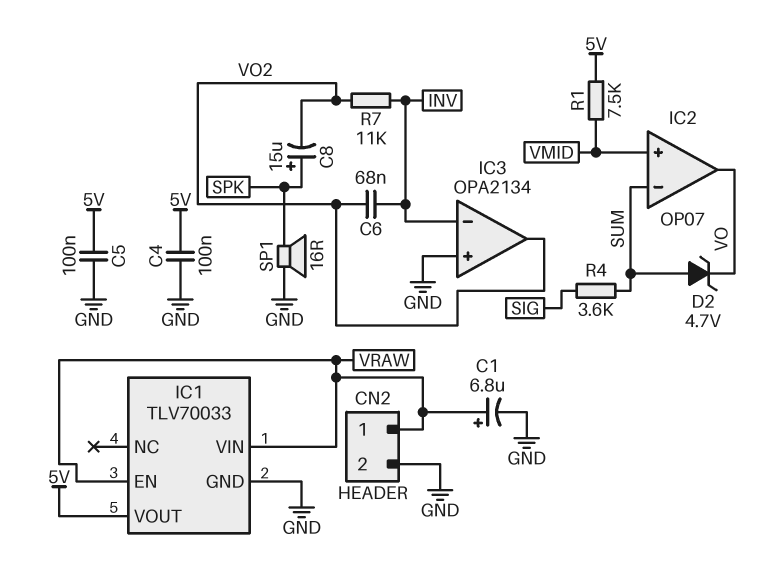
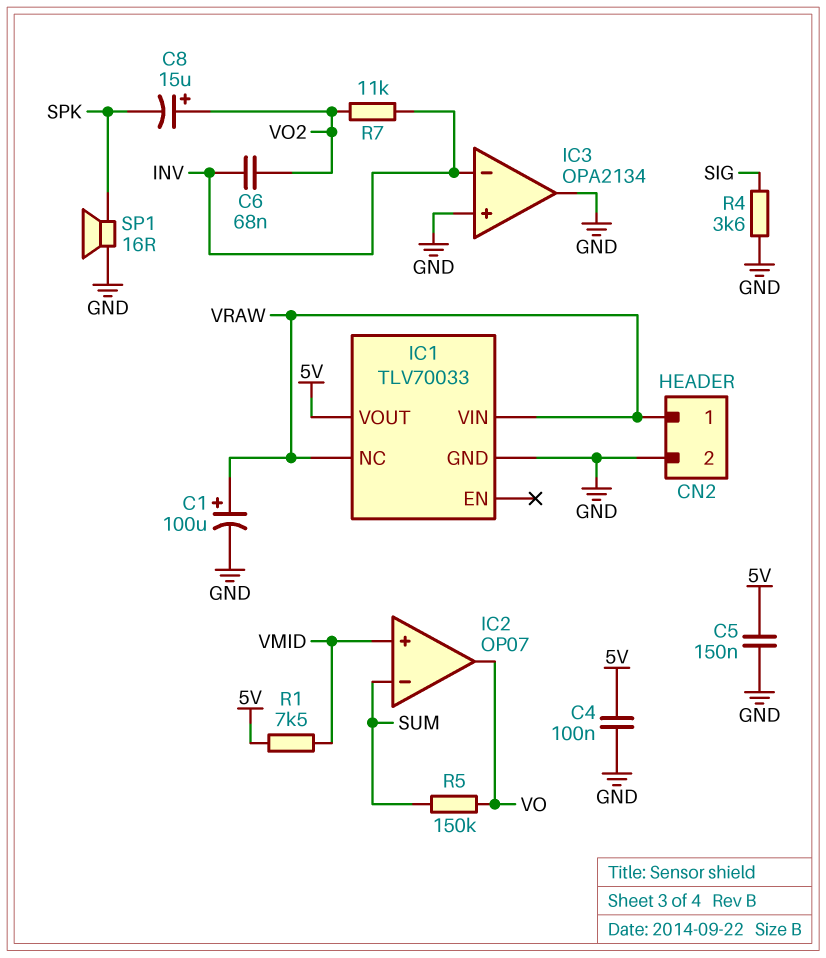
C1: 6.8uF (plus VRAW, minus GND) -> 100uF (plus VRAW, minus GND)
C5: 100nF (5V, GND) -> 150nF (5V, GND)
C8: 15uF (plus SPK, minus VO2) -> 15uF (plus VO2, minus SPK)
D2: zener 4.7V (A SUM, K VO) -> none
IC1 pin EN: VRAW -> none
IC1 pin NC: none -> VRAW
IC3 pin out: VO2 -> GND
R4: 3.6k (SIG, SUM) -> 3.6k (GND, SIG)
R5: none -> 150k (SUM, VO)

